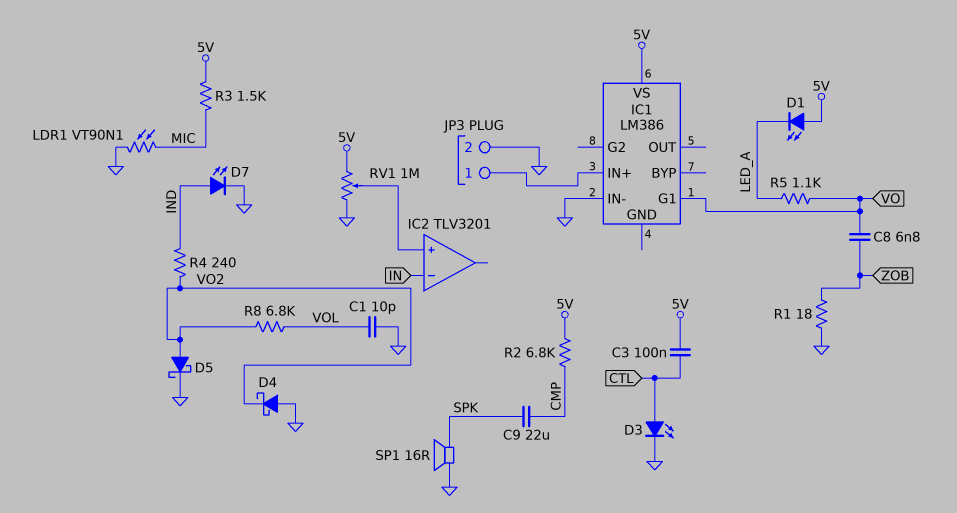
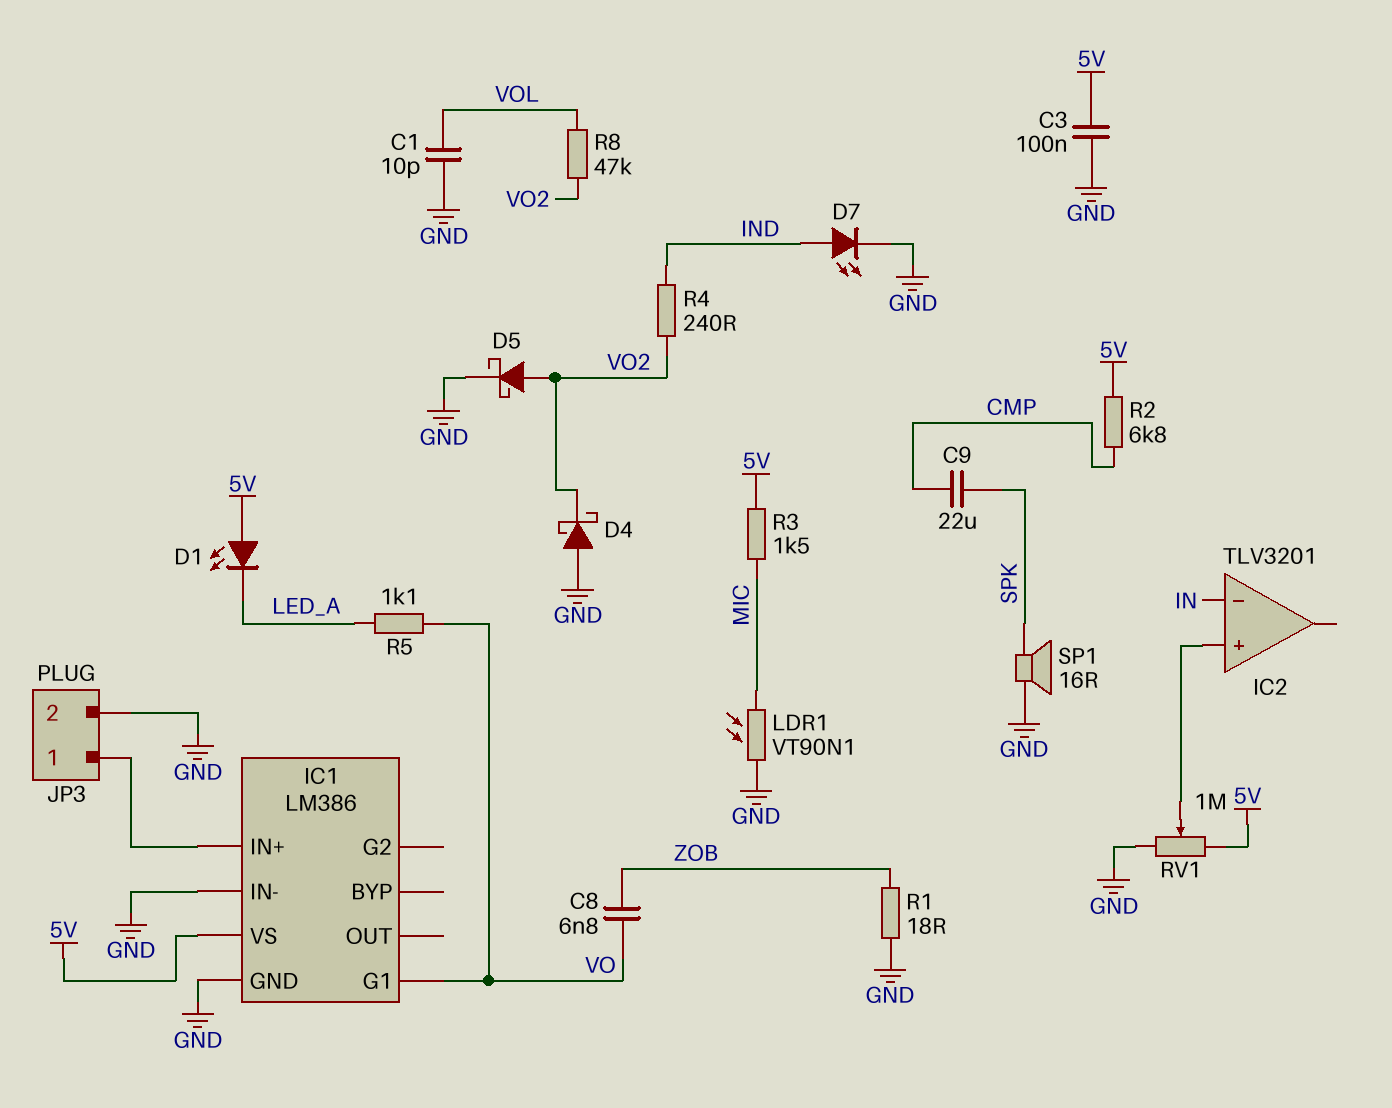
C3: 100nF (5V, CTL) -> 100nF (5V, GND)
D3: LED (A CTL, K GND) -> none
IC1 pin GND: none -> GND
R8: 6.8k (VO2, VOL) -> 47k (VO2, VOL)

